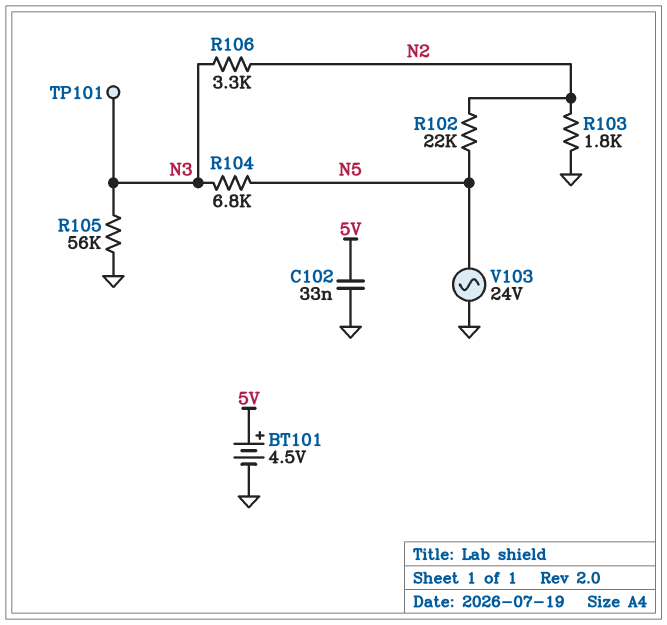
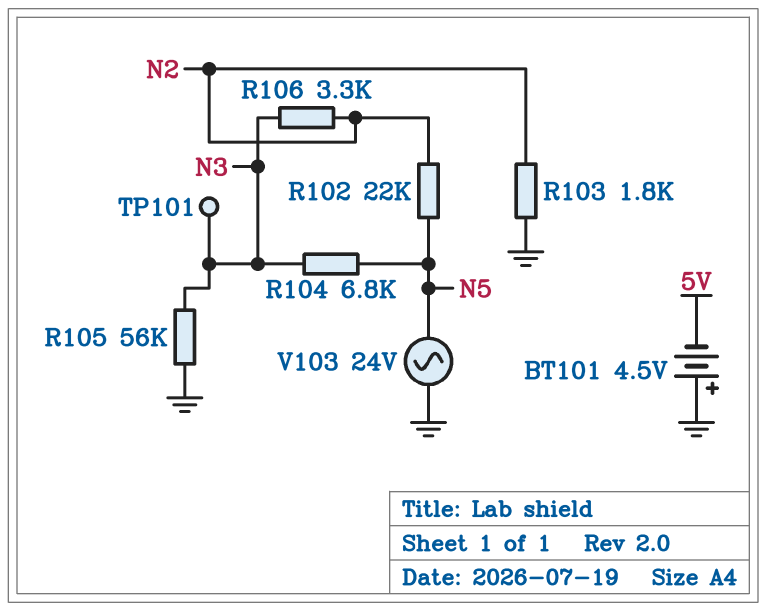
BT101: 4.5V (plus 5V, minus GND) -> 4.5V (plus GND, minus 5V)
C102: 33nF (5V, GND) -> none

